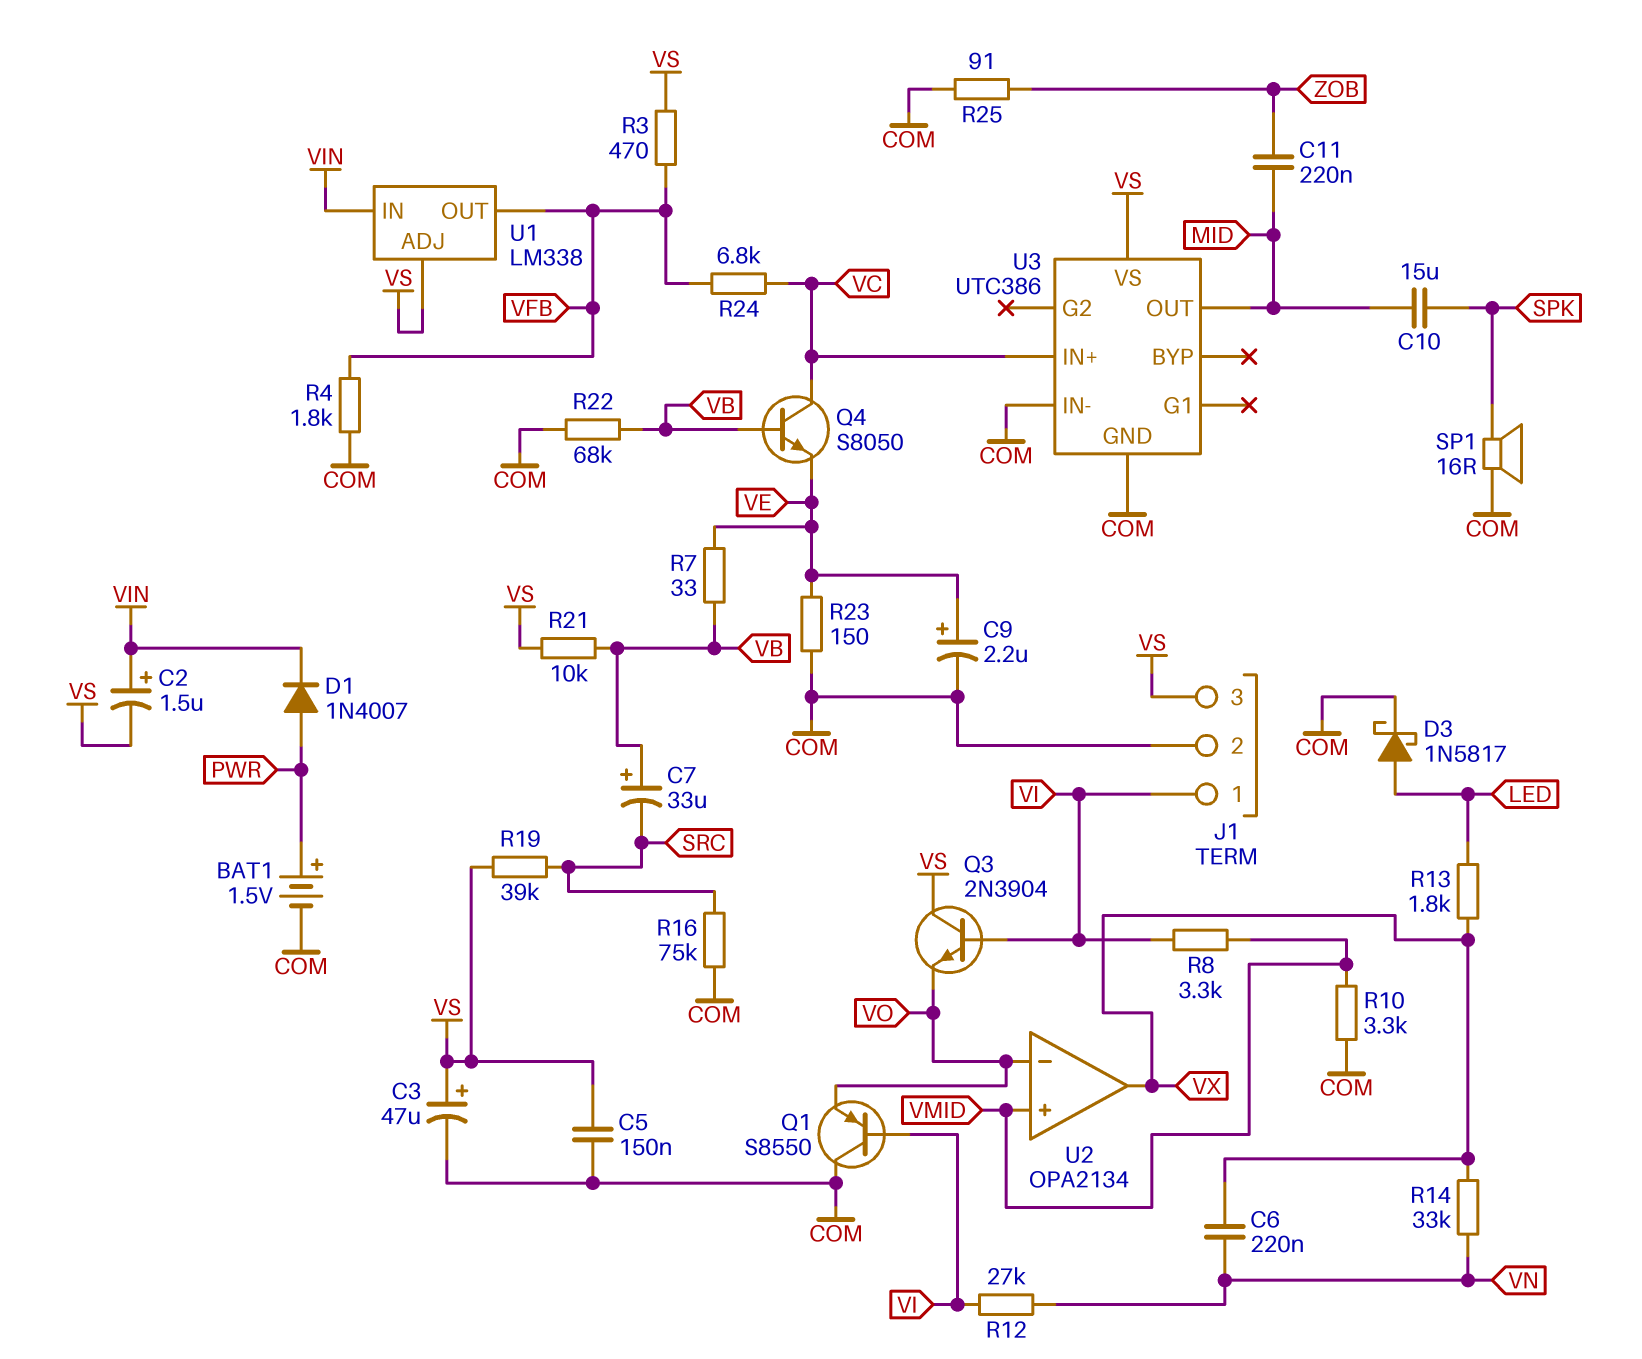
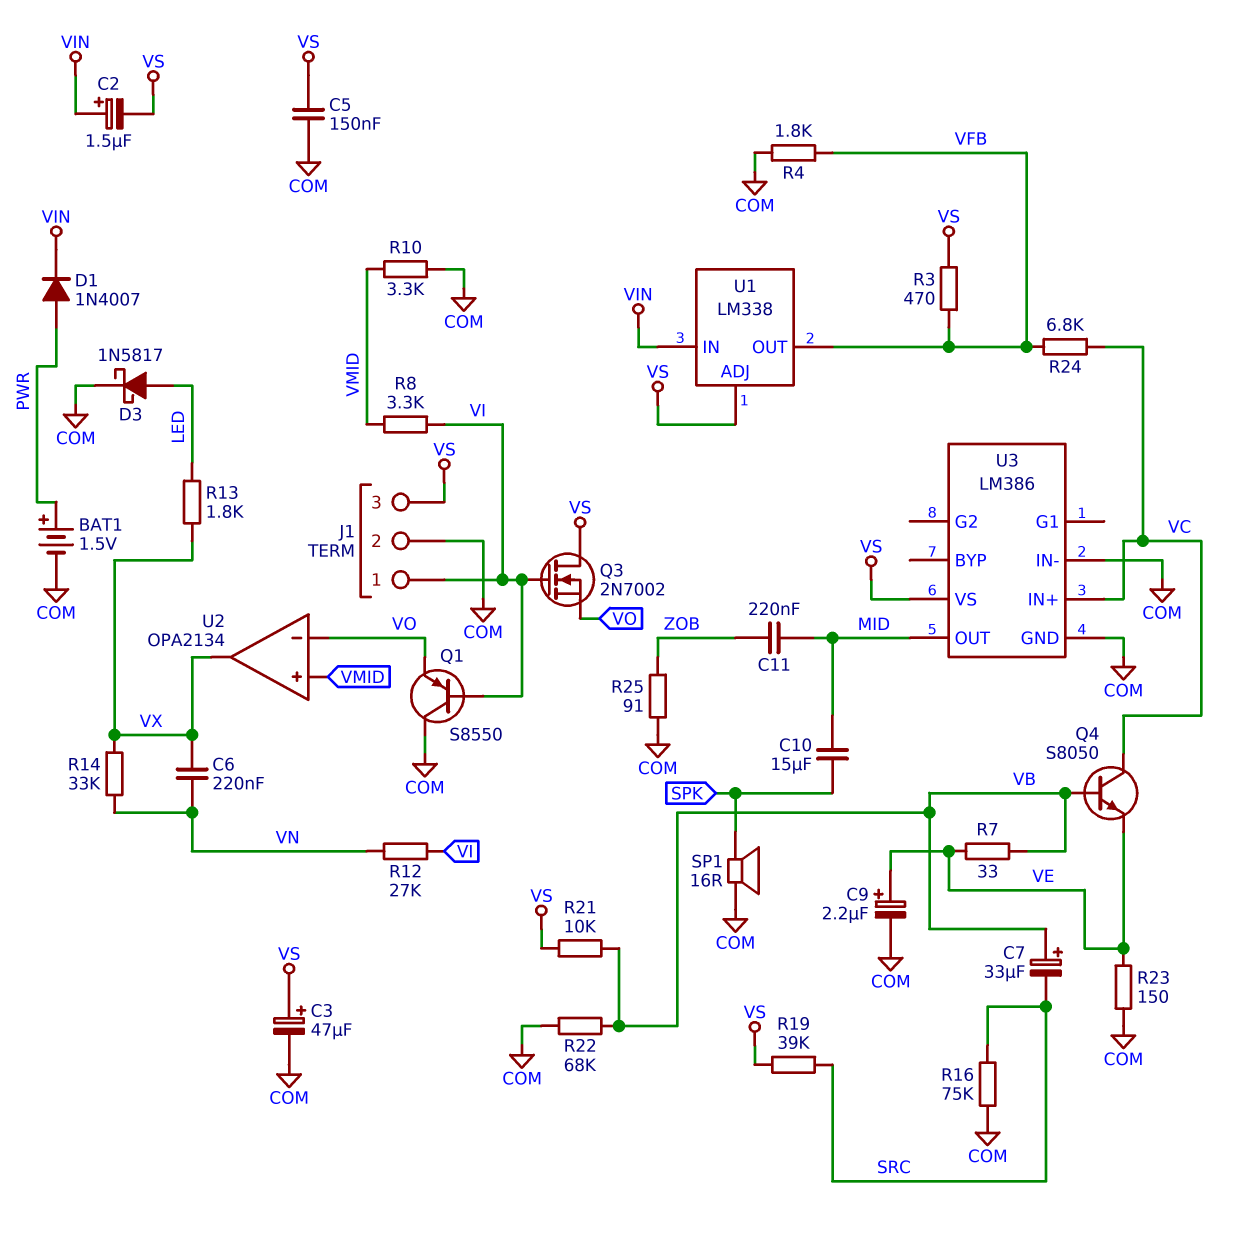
Q3: NPN 2N3904 (B VI, C VS, E VO) -> NMOS 2N7002 (G VI, D VS, S VO)
U3: UTC386 -> LM386

